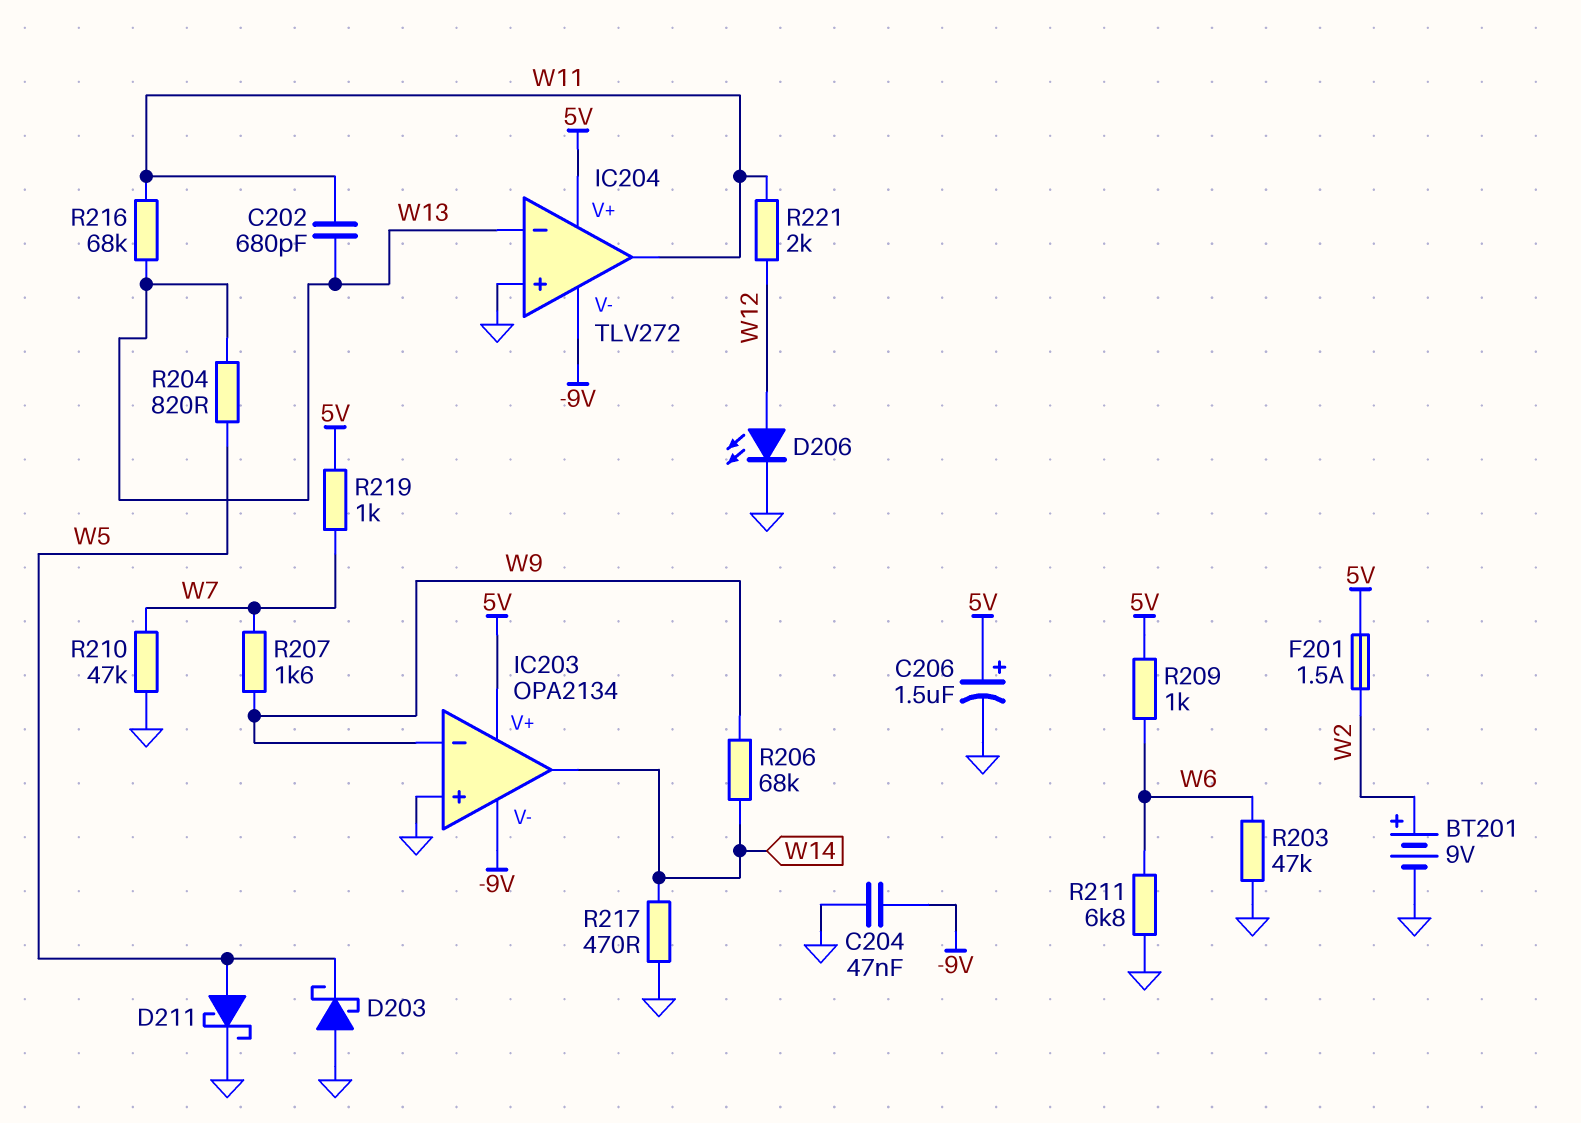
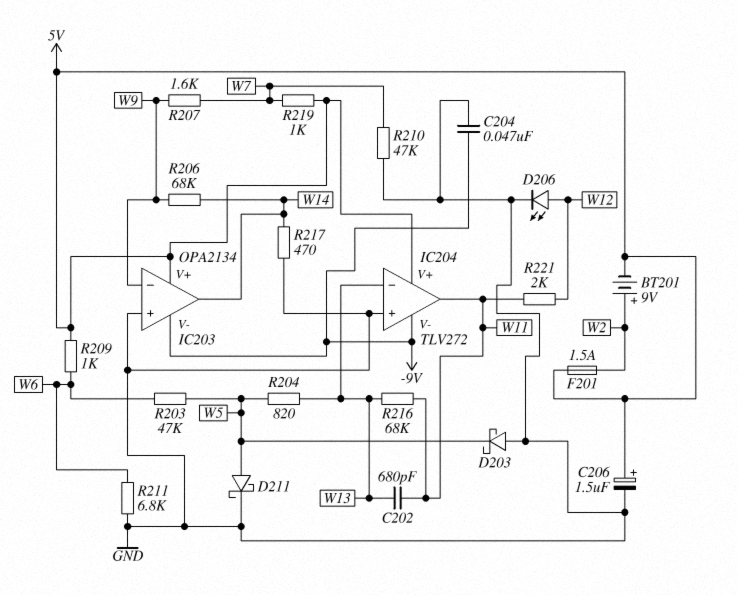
BT201: 9V (plus W2, minus GND) -> 9V (plus W2, minus 5V)
R203: 47k (GND, W6) -> 47k (W5, W6)

